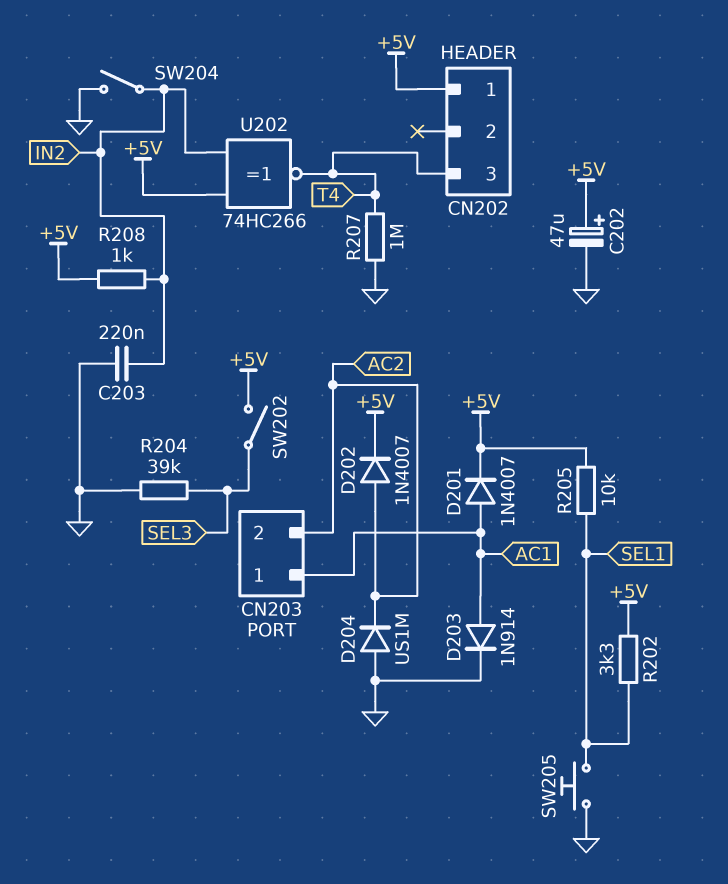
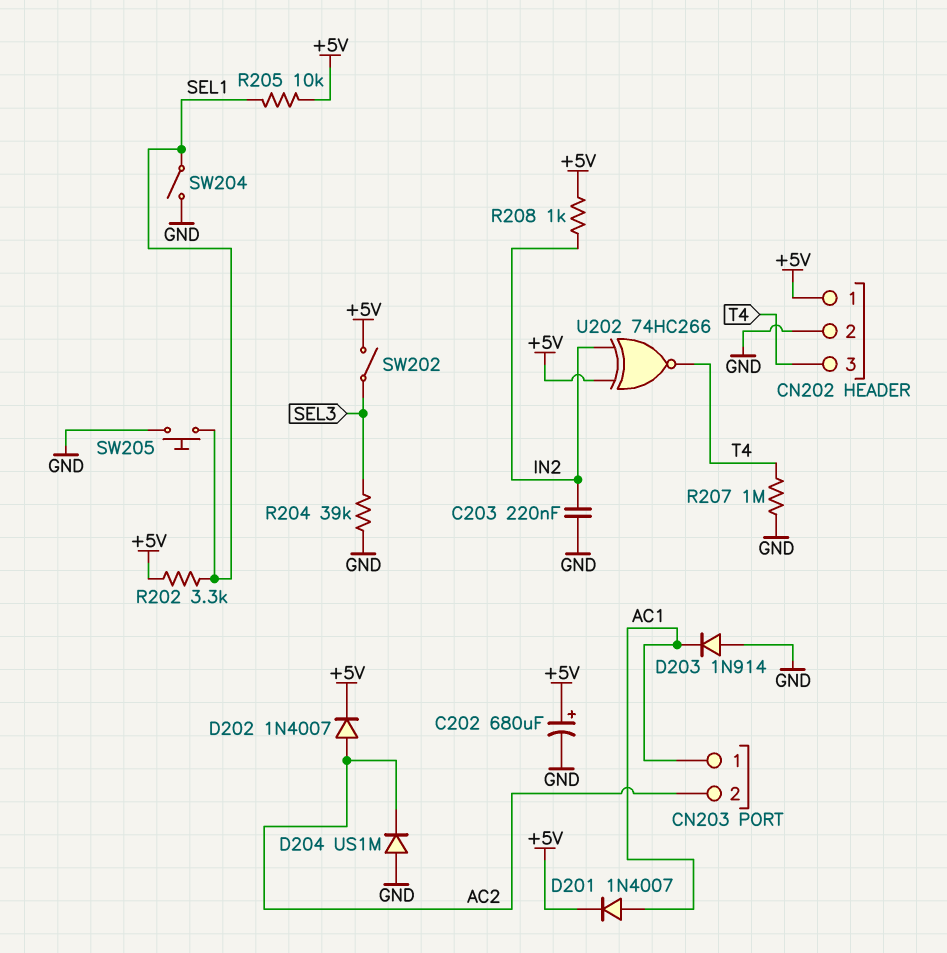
C202: 47uF (plus +5V, minus GND) -> 680uF (plus +5V, minus GND)
CN202 pin 2: none -> GND
D203: diode 1N914 (A AC1, K GND) -> diode 1N914 (A GND, K AC1)
SW204: switch (GND, IN2) -> switch (GND, SEL1)

